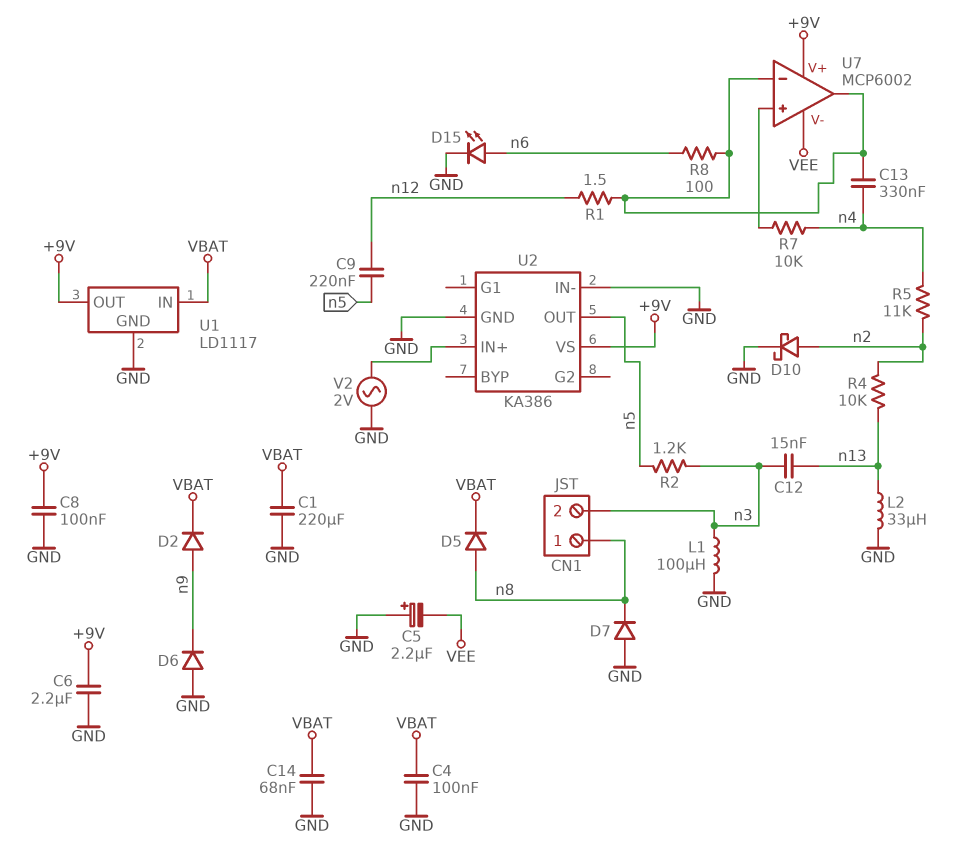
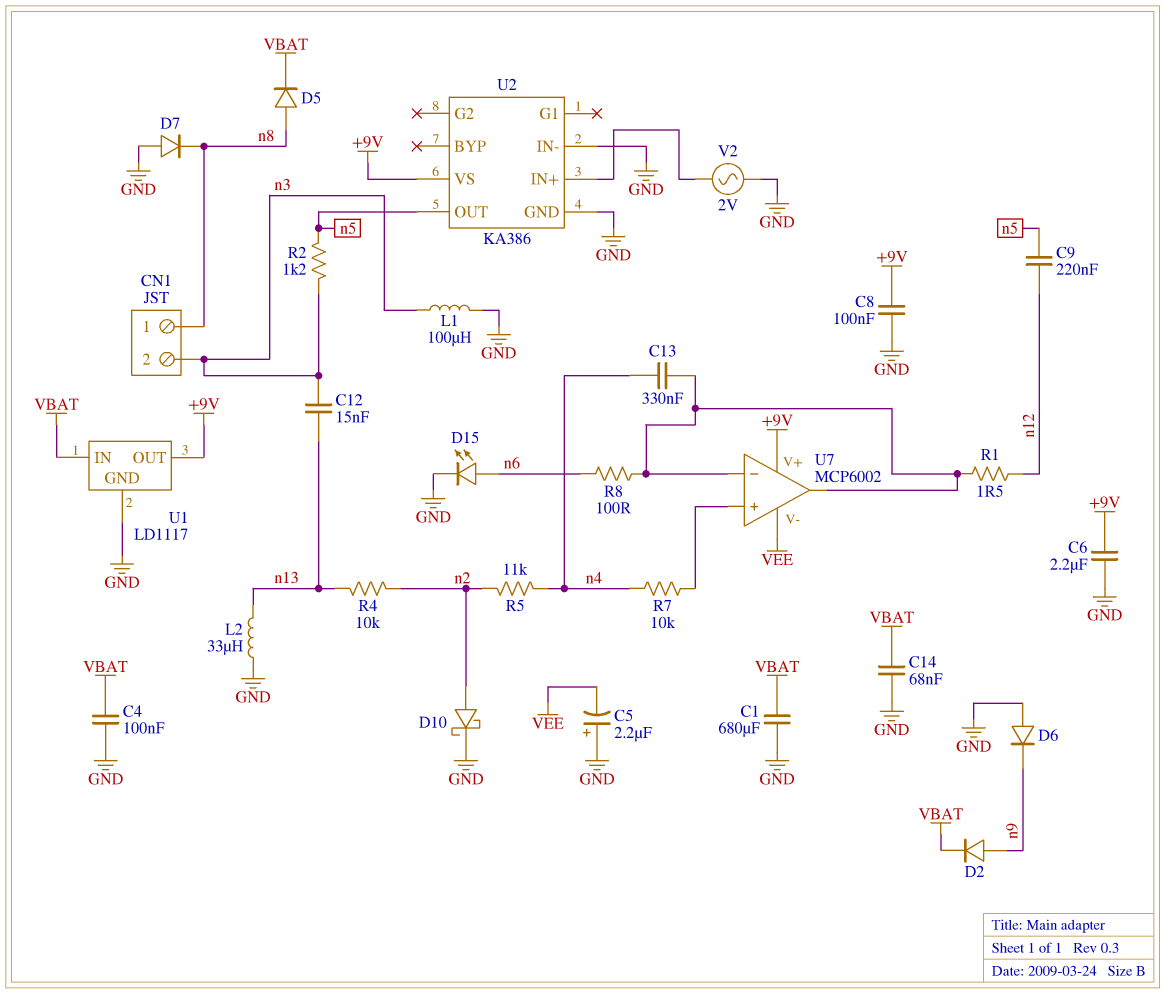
C1: 220uF (GND, VBAT) -> 680uF (GND, VBAT)

